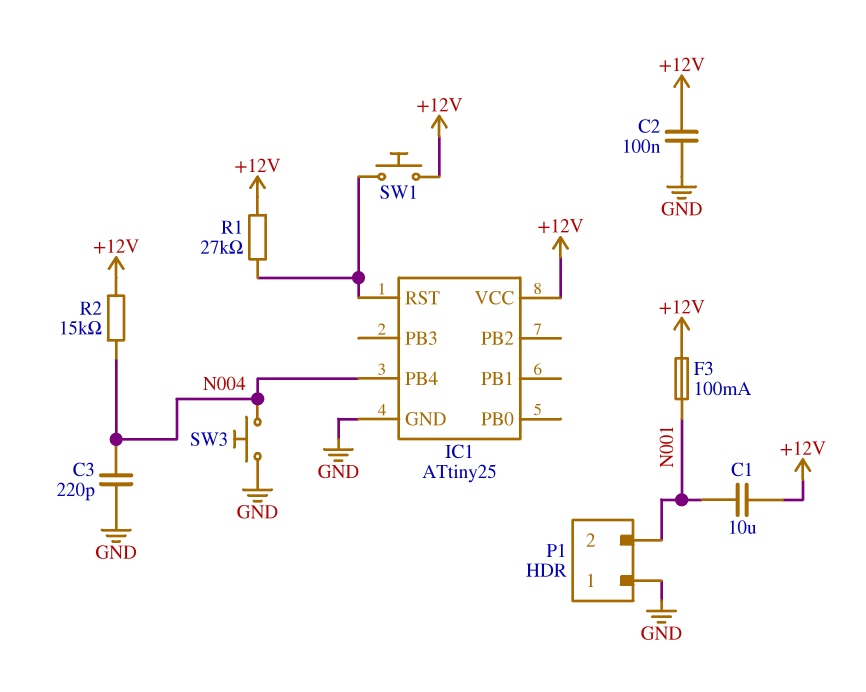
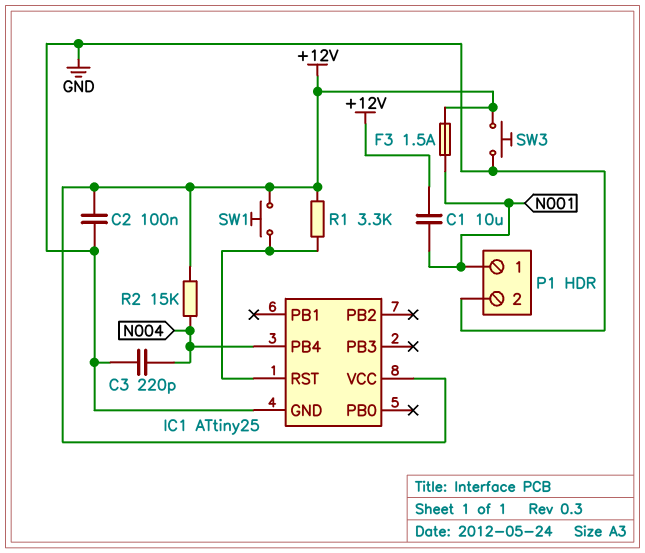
F3: 100mA (+12V, N001) -> 1.5A (+12V, N001)
P1 pin 1: GND -> N001
P1 pin 2: N001 -> GND
R1: 27k (+12V, IC1/RST) -> 3.3k (+12V, IC1/RST)
SW3: button (GND, N004) -> button (+12V, GND)

